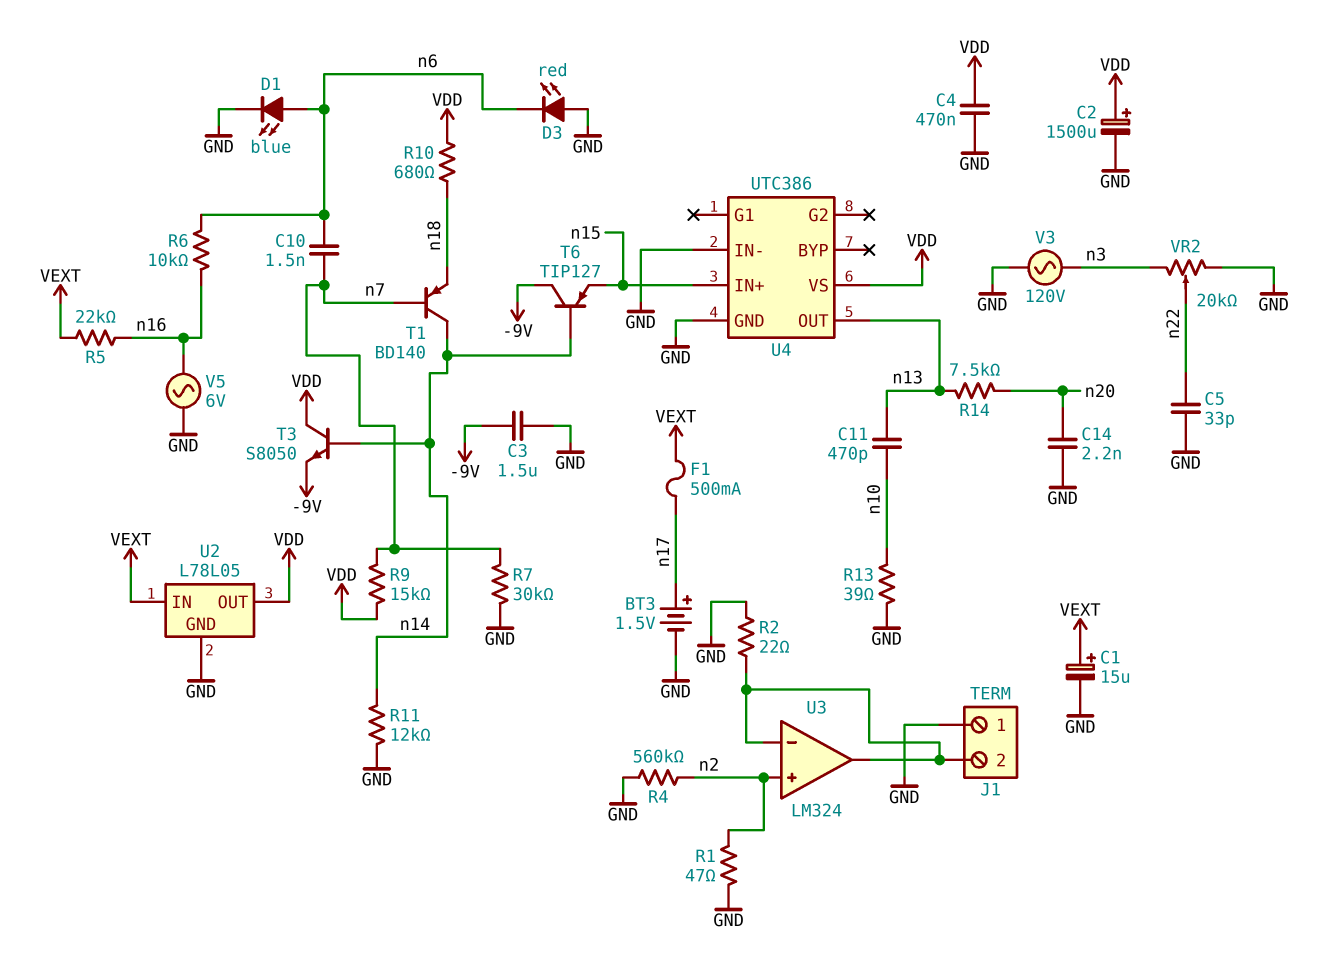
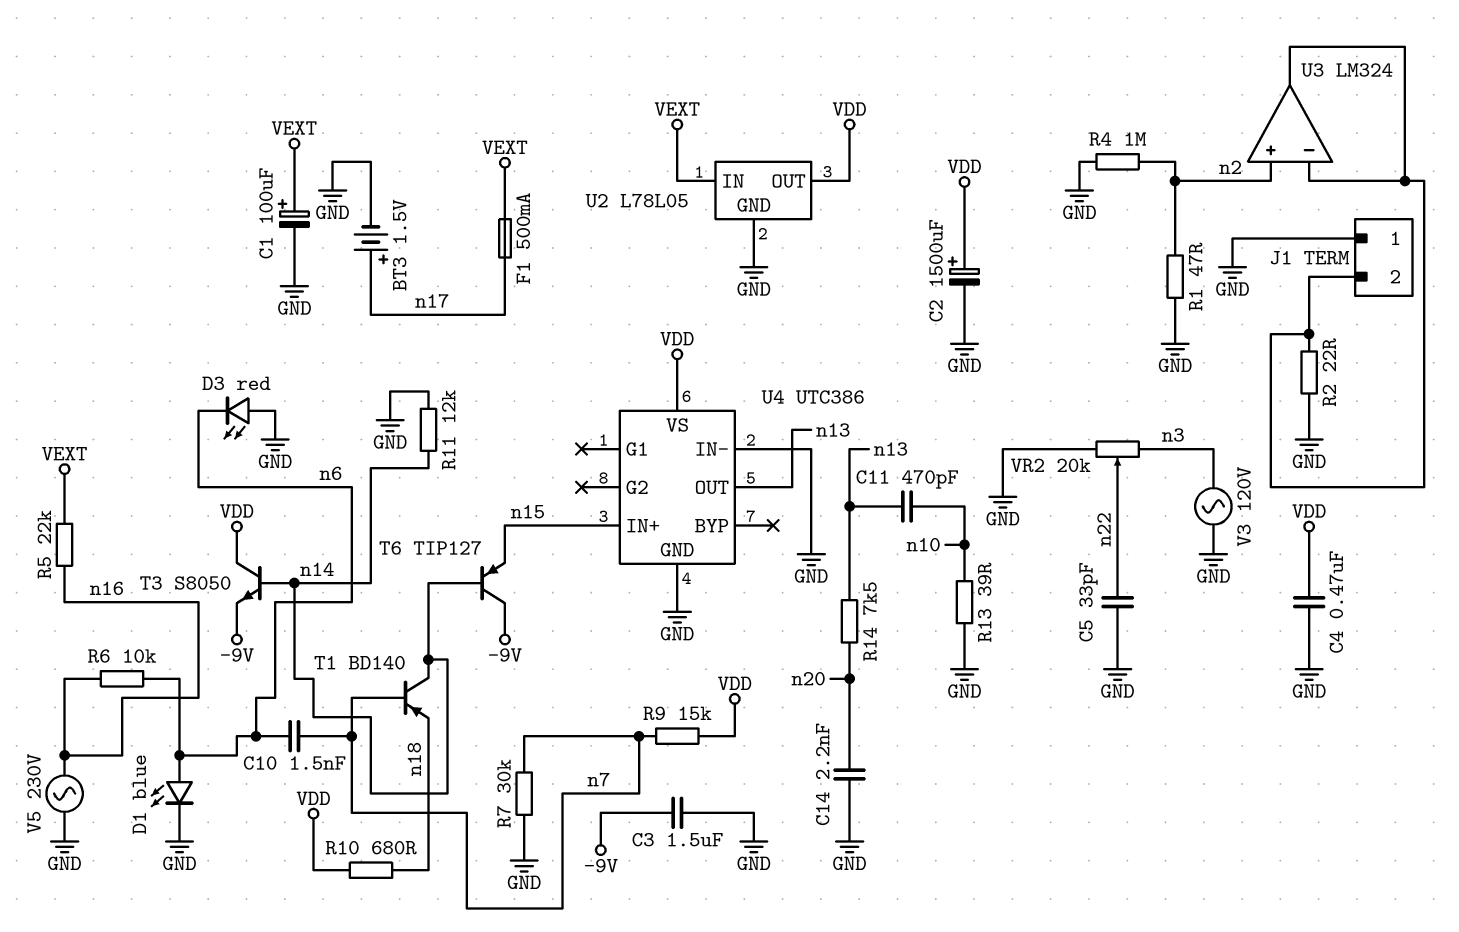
C1: 15uF (plus VEXT, minus GND) -> 100uF (plus VEXT, minus GND)
R4: 560k (GND, n2) -> 1M (GND, n2)
V5: AC 6V (GND, n16) -> AC 230V (GND, n16)

